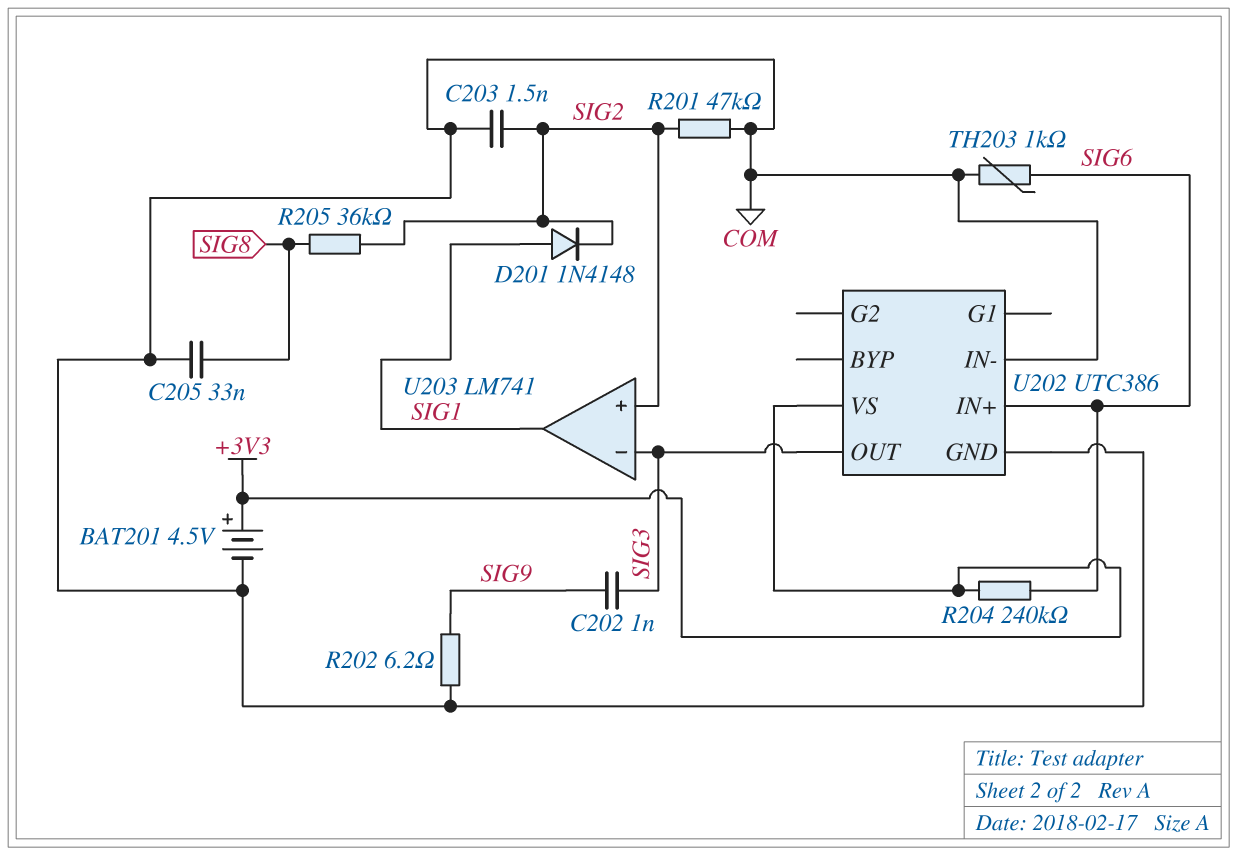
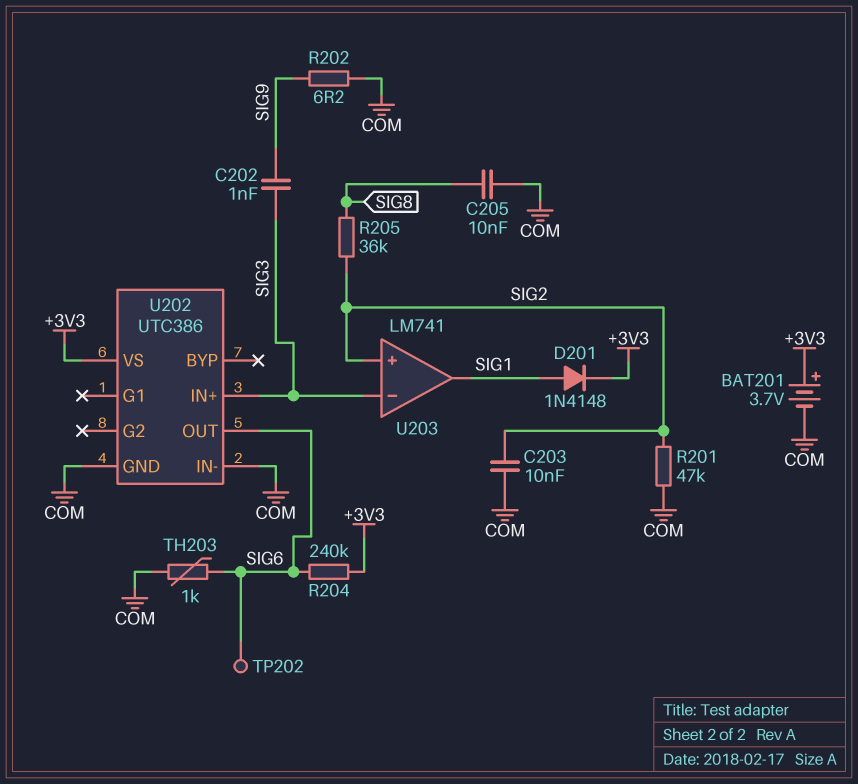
BAT201: 4.5V (plus +3V3, minus COM) -> 3.7V (plus +3V3, minus COM)
C203: 1.5nF (COM, SIG2) -> 10nF (COM, SIG2)
C205: 33nF (COM, SIG8) -> 10nF (COM, SIG8)
D201: diode 1N4148 (A SIG1, K SIG2) -> diode 1N4148 (A SIG1, K +3V3)
TP202: none -> test point (SIG6)
U202 pin IN+: SIG6 -> SIG3
U202 pin OUT: SIG3 -> SIG6

